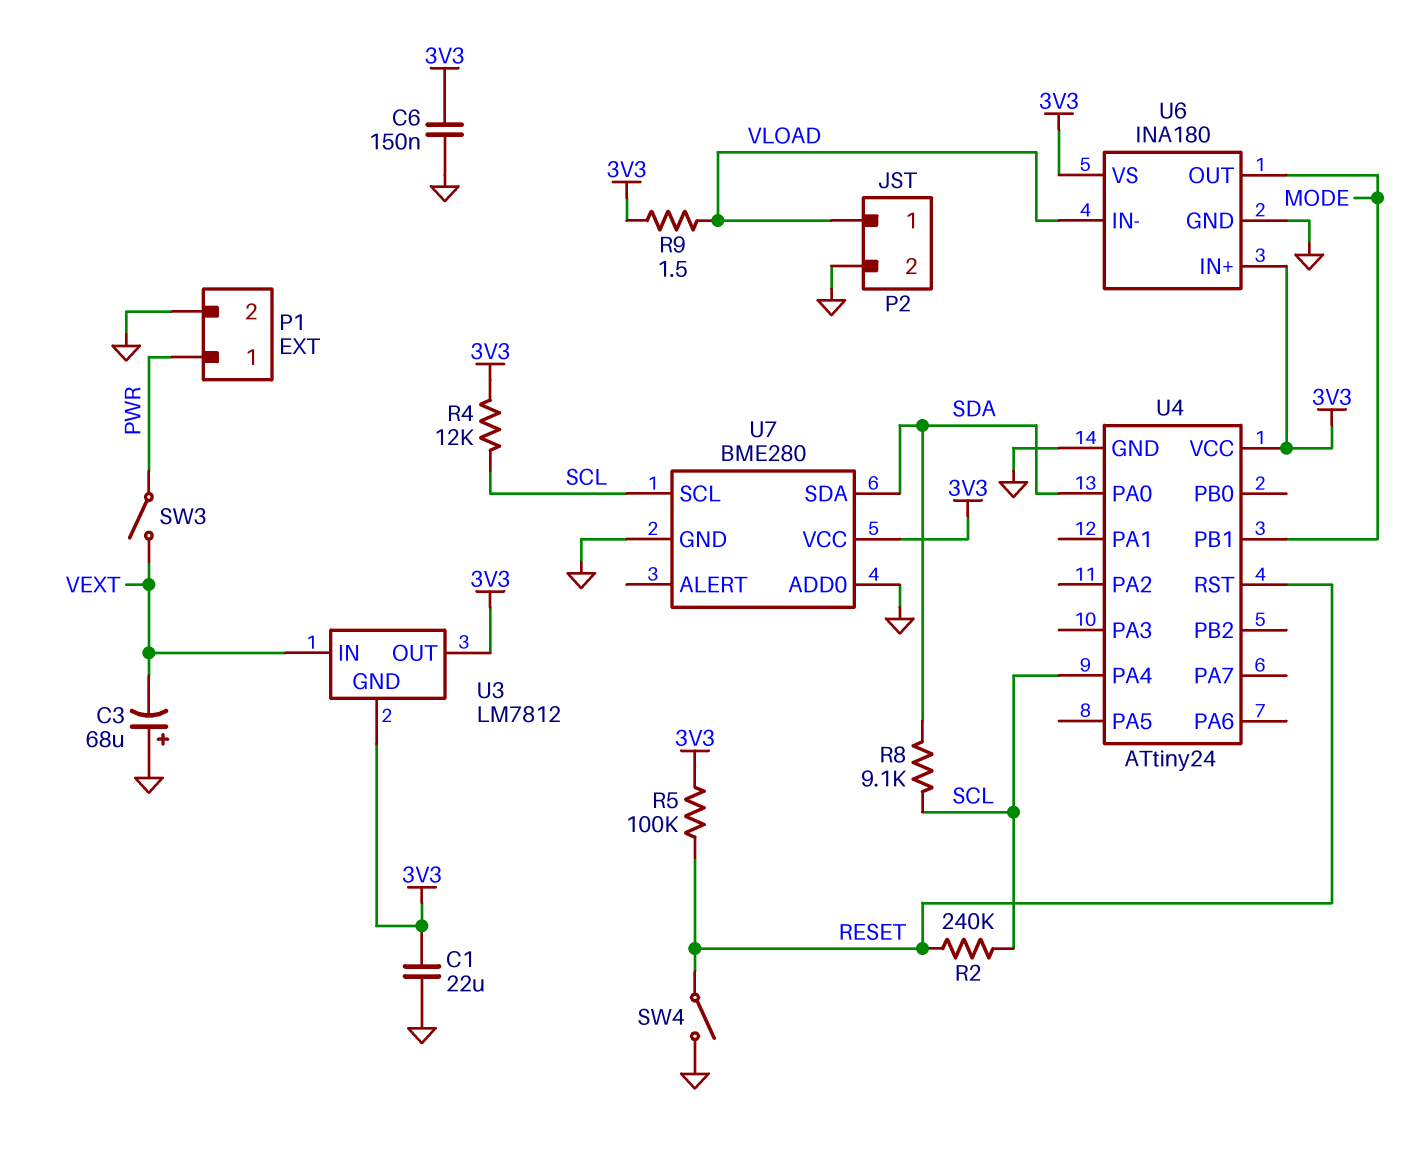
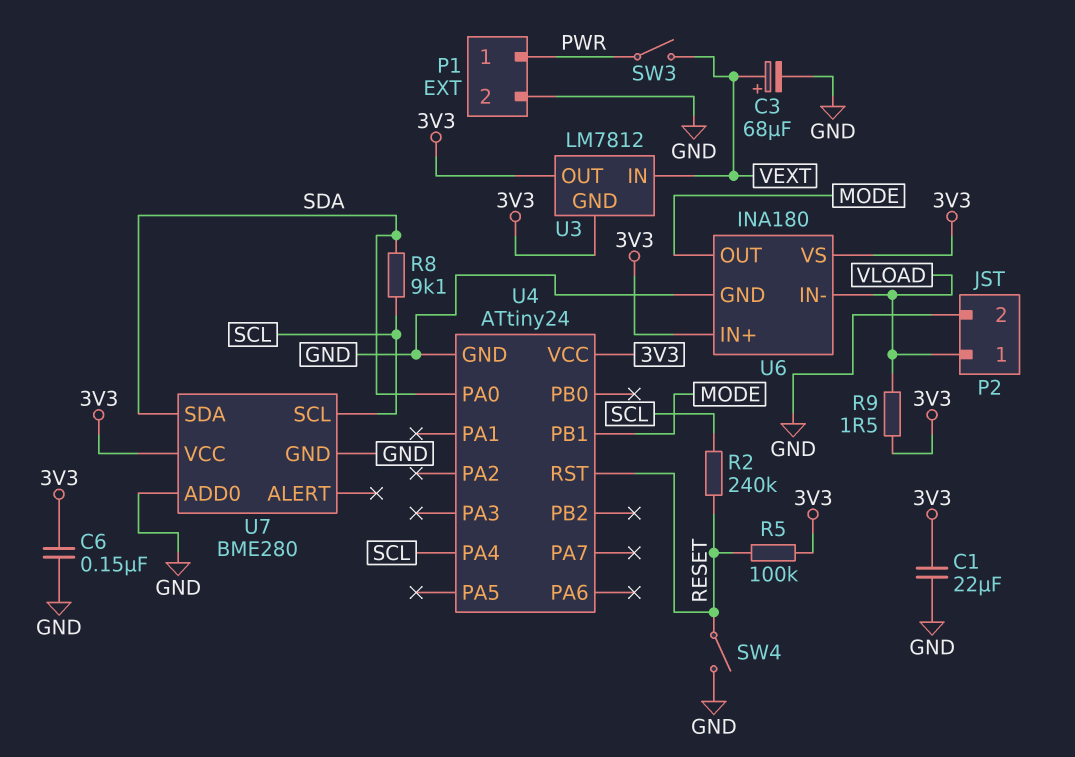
C3: 68uF (plus GND, minus VEXT) -> 68uF (plus VEXT, minus GND)
R4: 12k (3V3, SCL) -> none

